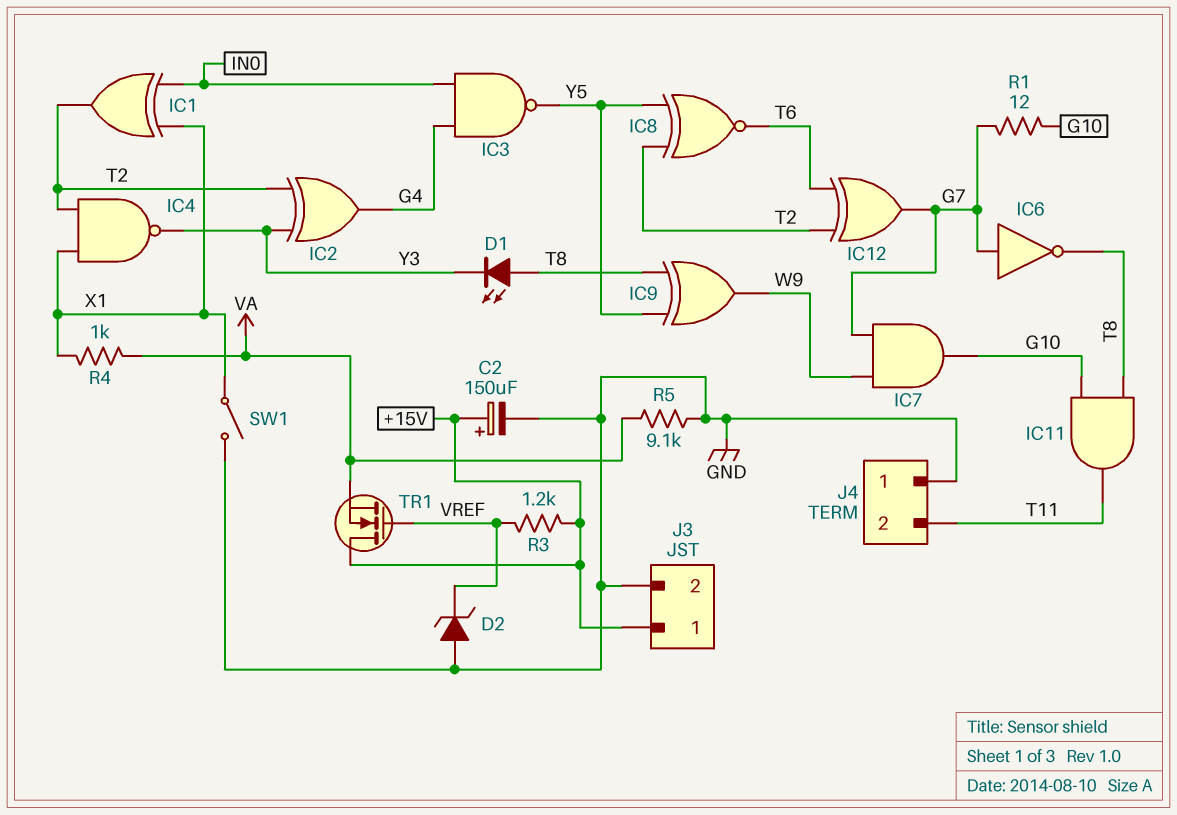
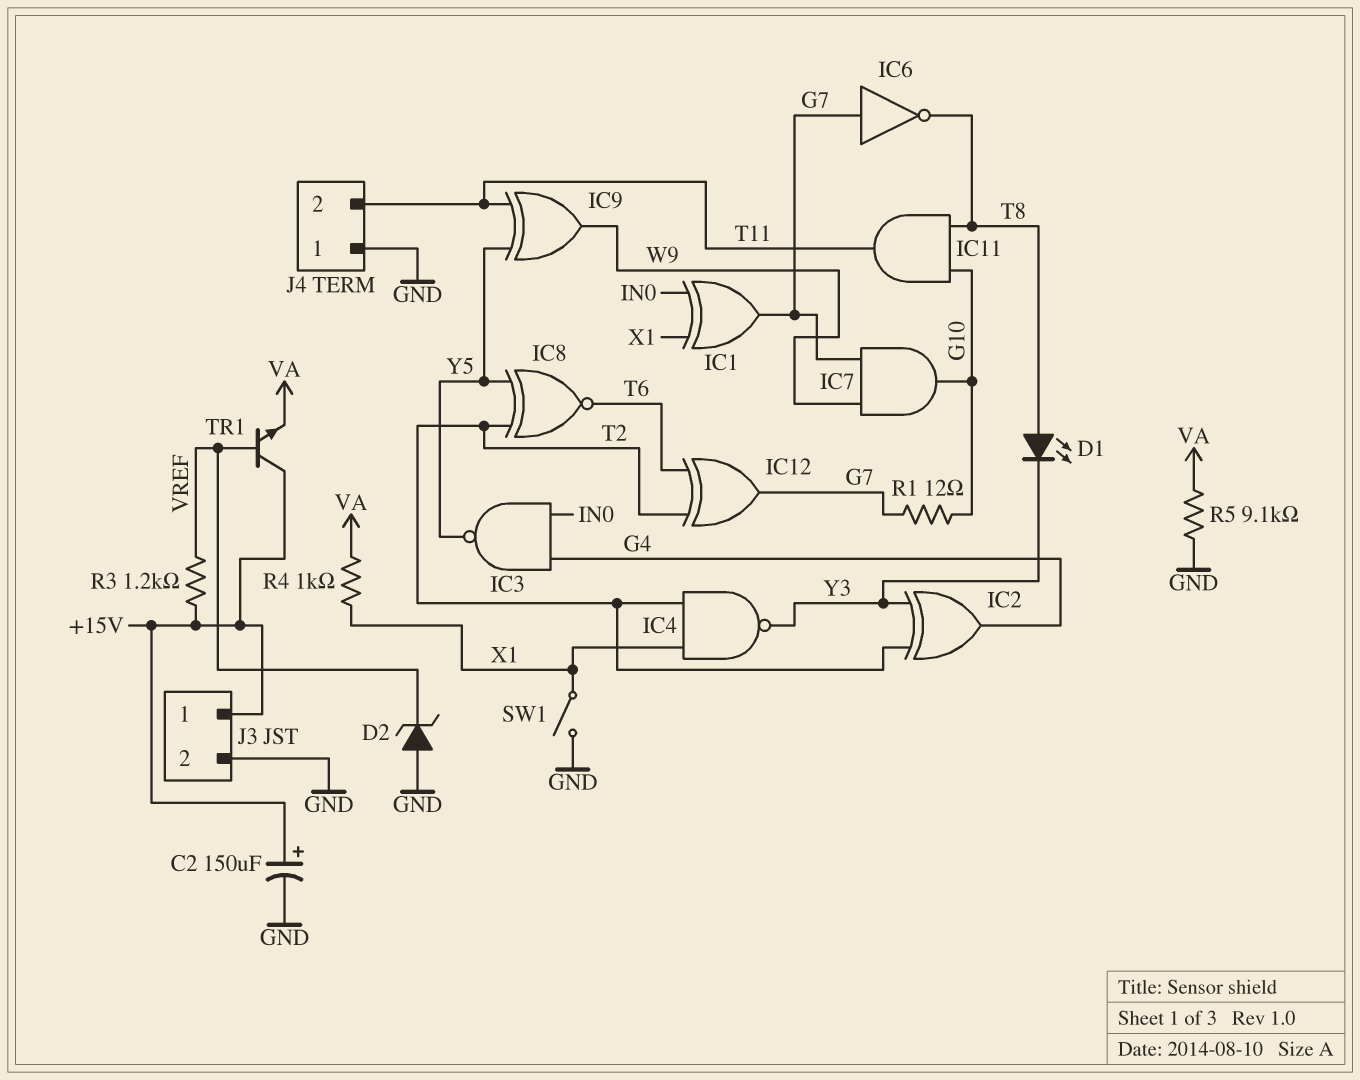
IC1: XOR (in IN0, in X1, out T2) -> XOR (in IN0, in X1, out G7)
IC9: XOR (in T8, in Y5, out W9) -> XOR (in T11, in Y5, out W9)
TR1: NMOS (G VREF, D +15V, S VA) -> NPN (B VREF, C +15V, E VA)

